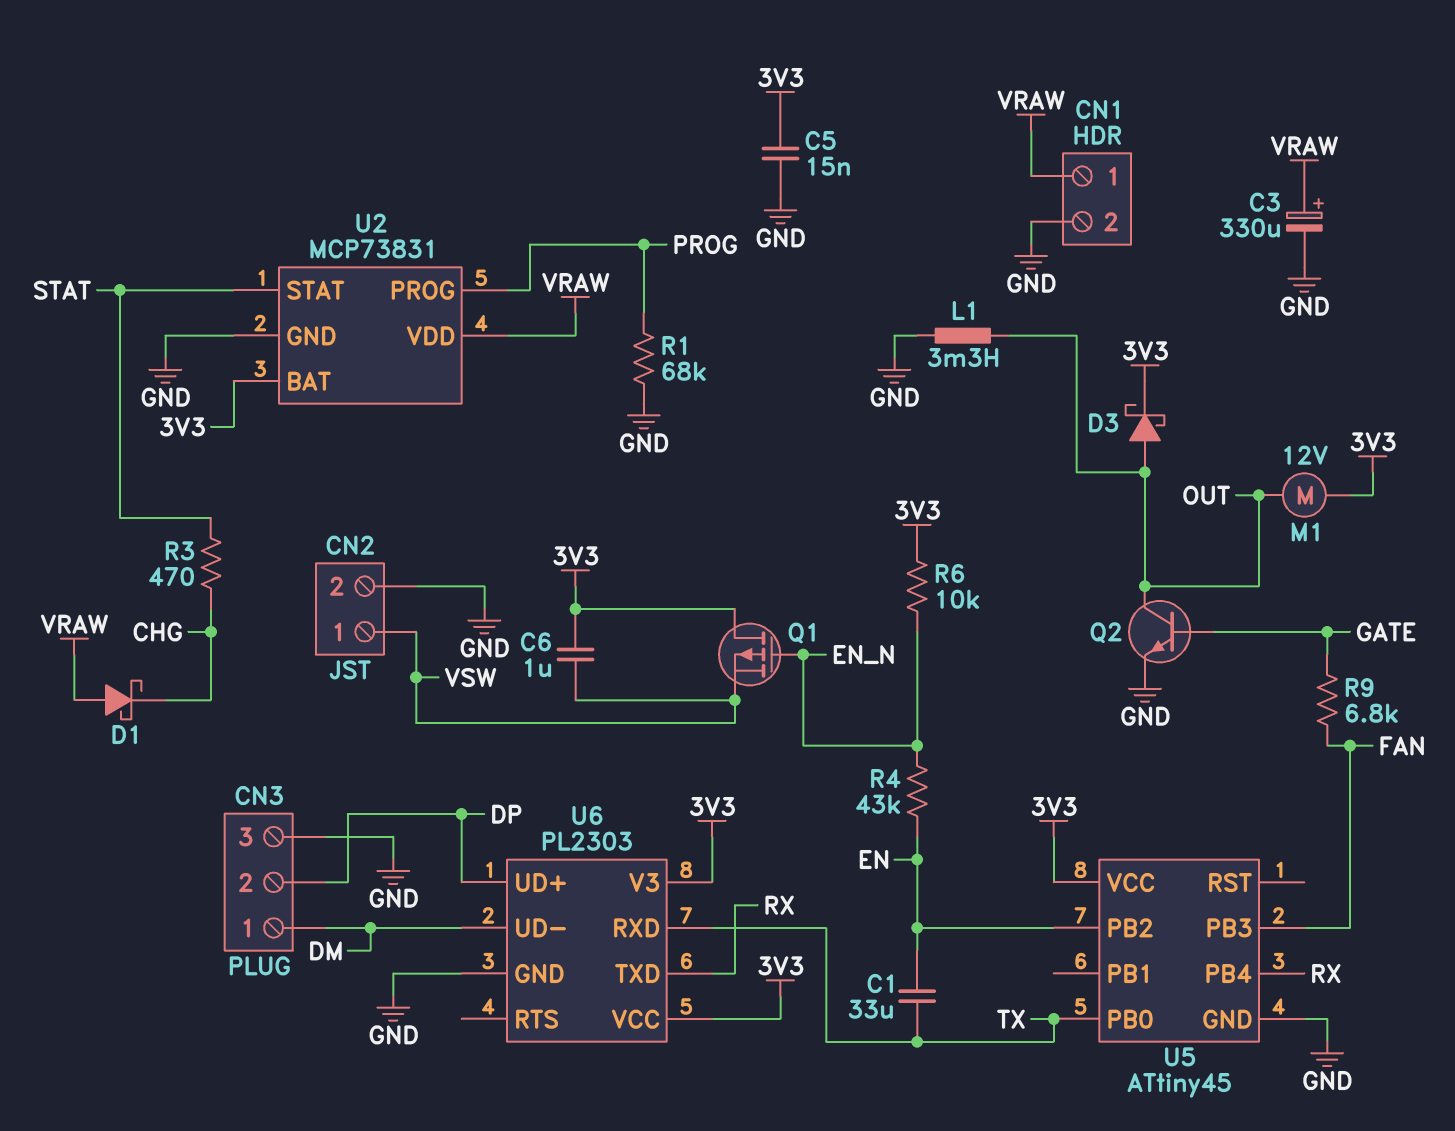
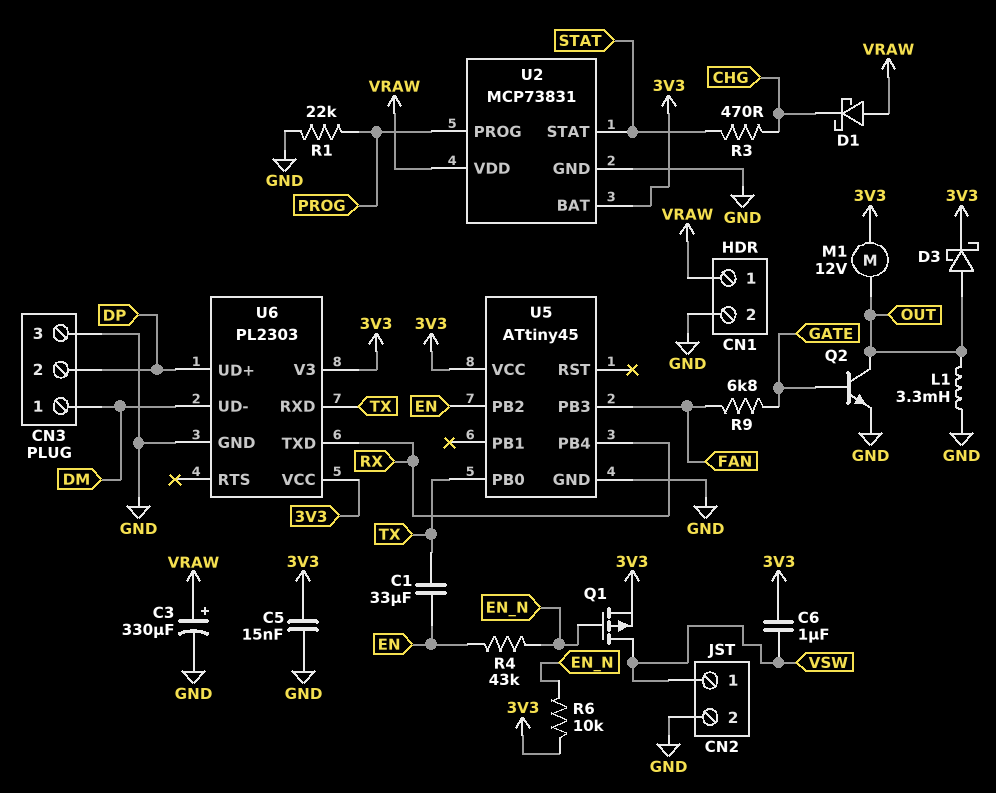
Q1: PMOS (G EN_N, D 3V3, S VSW) -> PMOS (G EN_N, D VSW, S 3V3)
R1: 68k (GND, PROG) -> 22k (GND, PROG)

